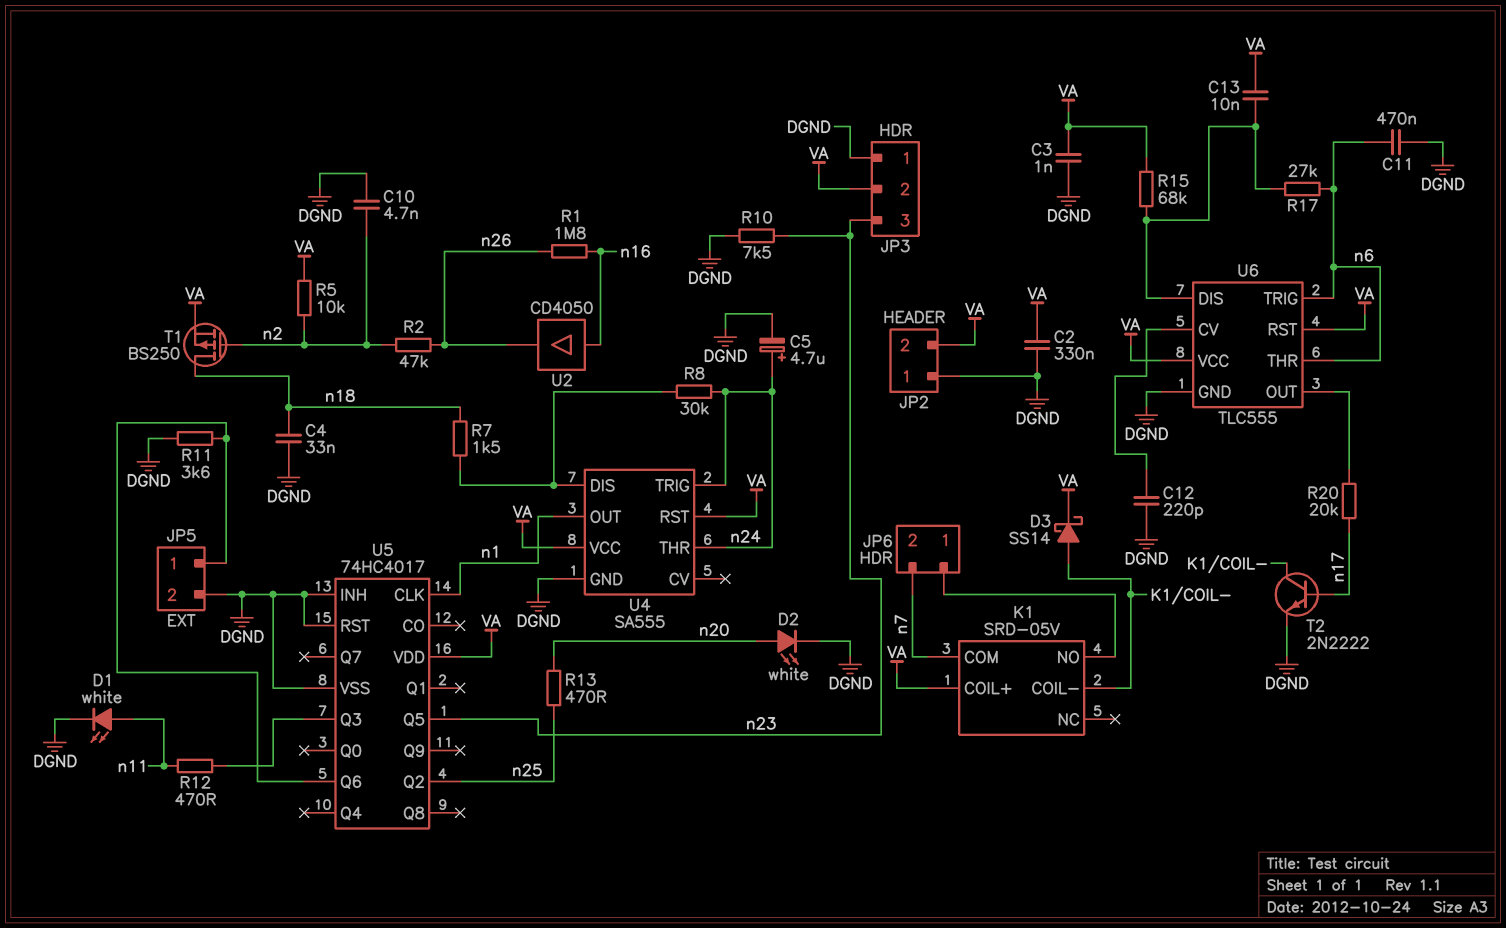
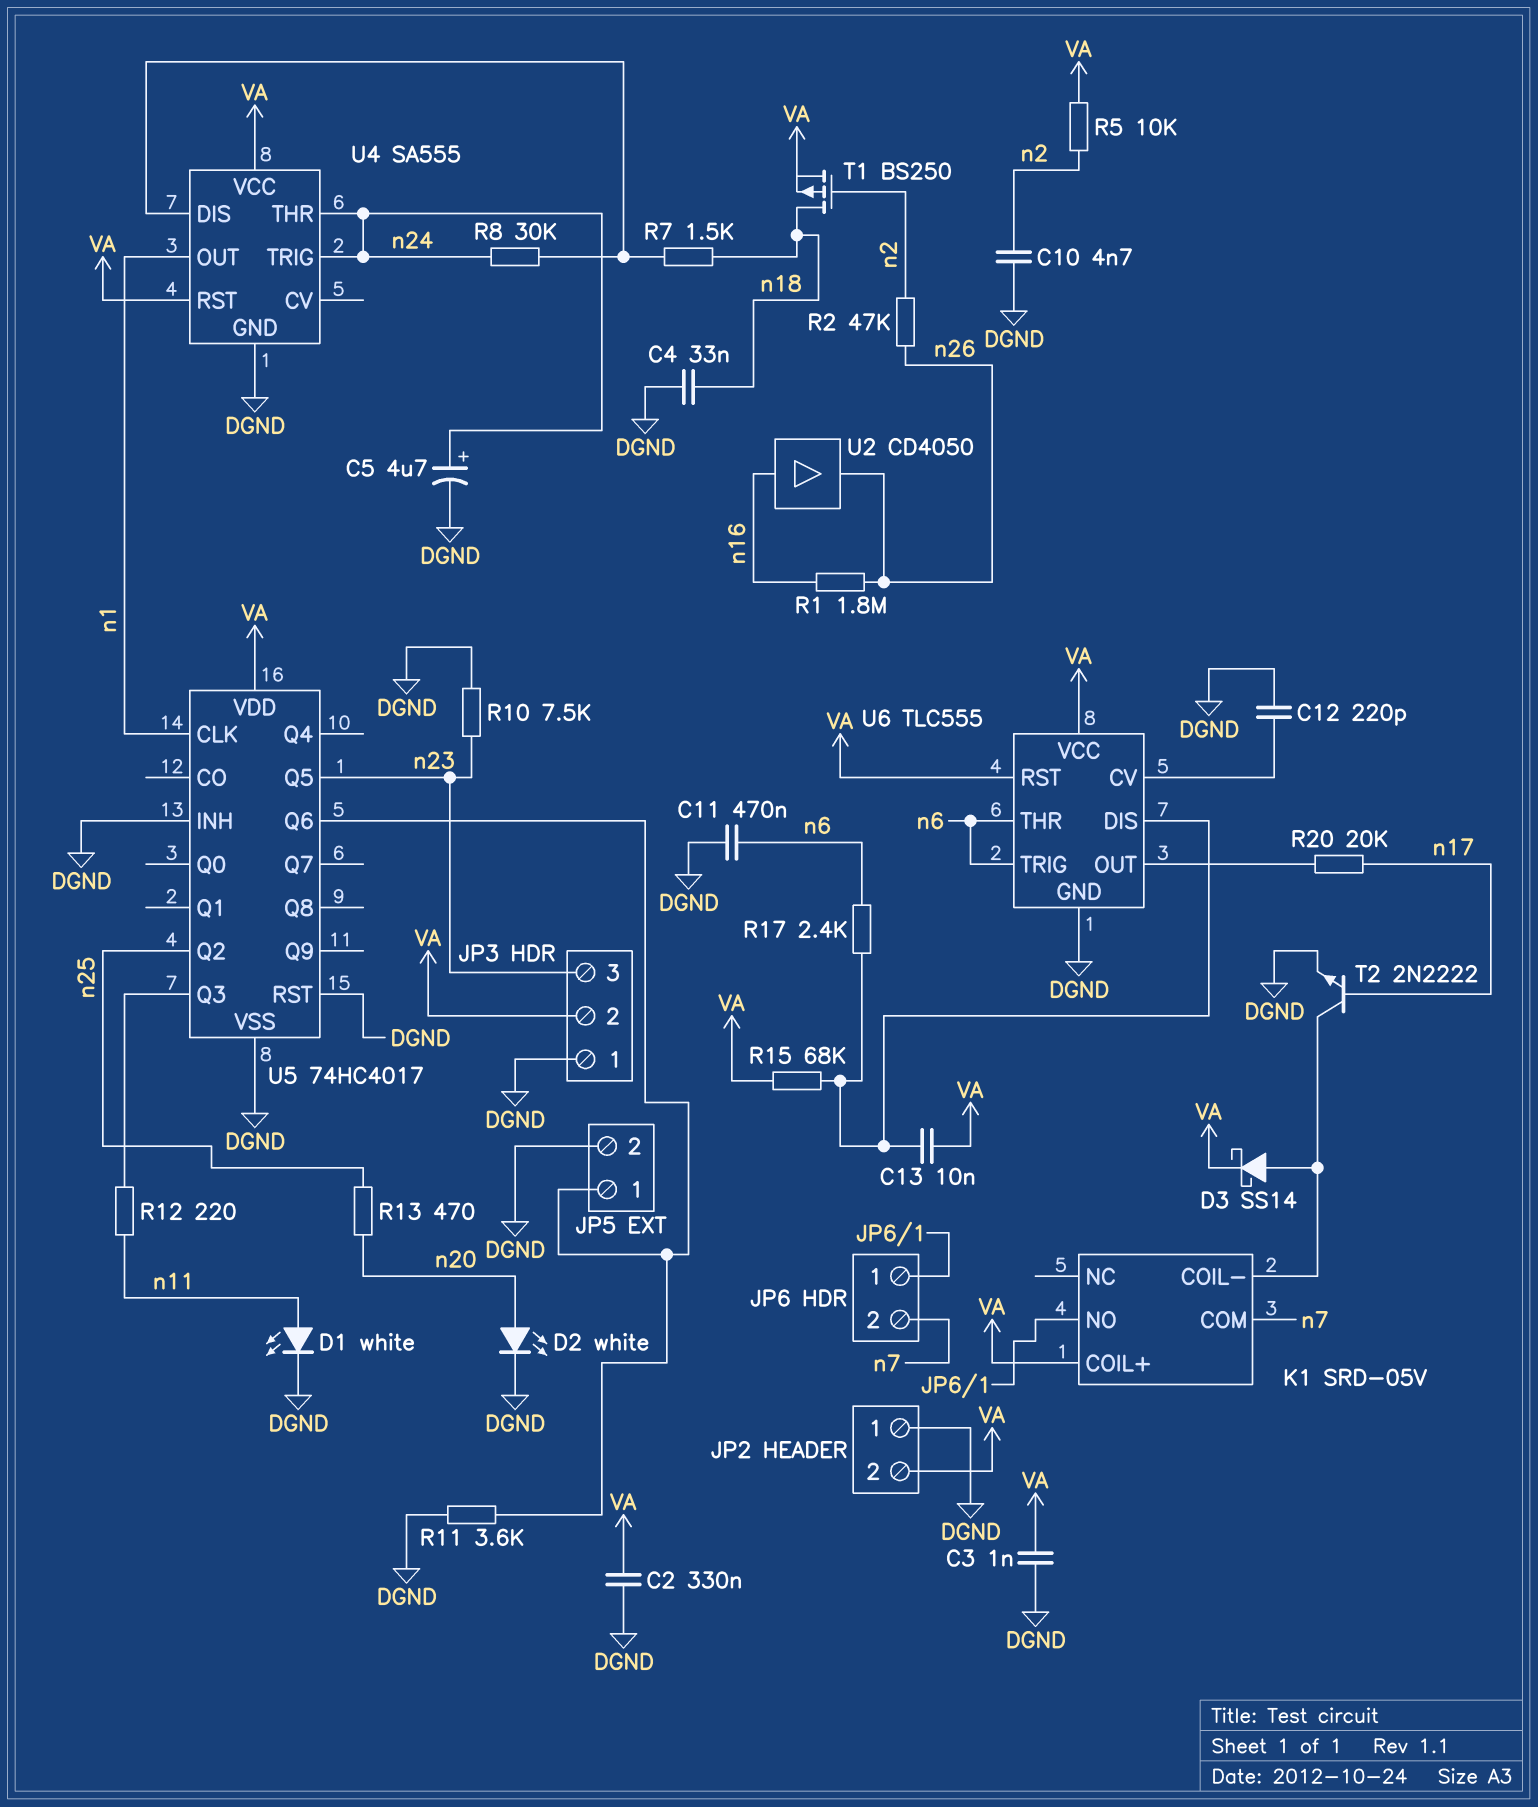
R12: 470 (U5/Q3, n11) -> 220 (U5/Q3, n11)
R17: 27k (U6/DIS, n6) -> 2.4k (U6/DIS, n6)

